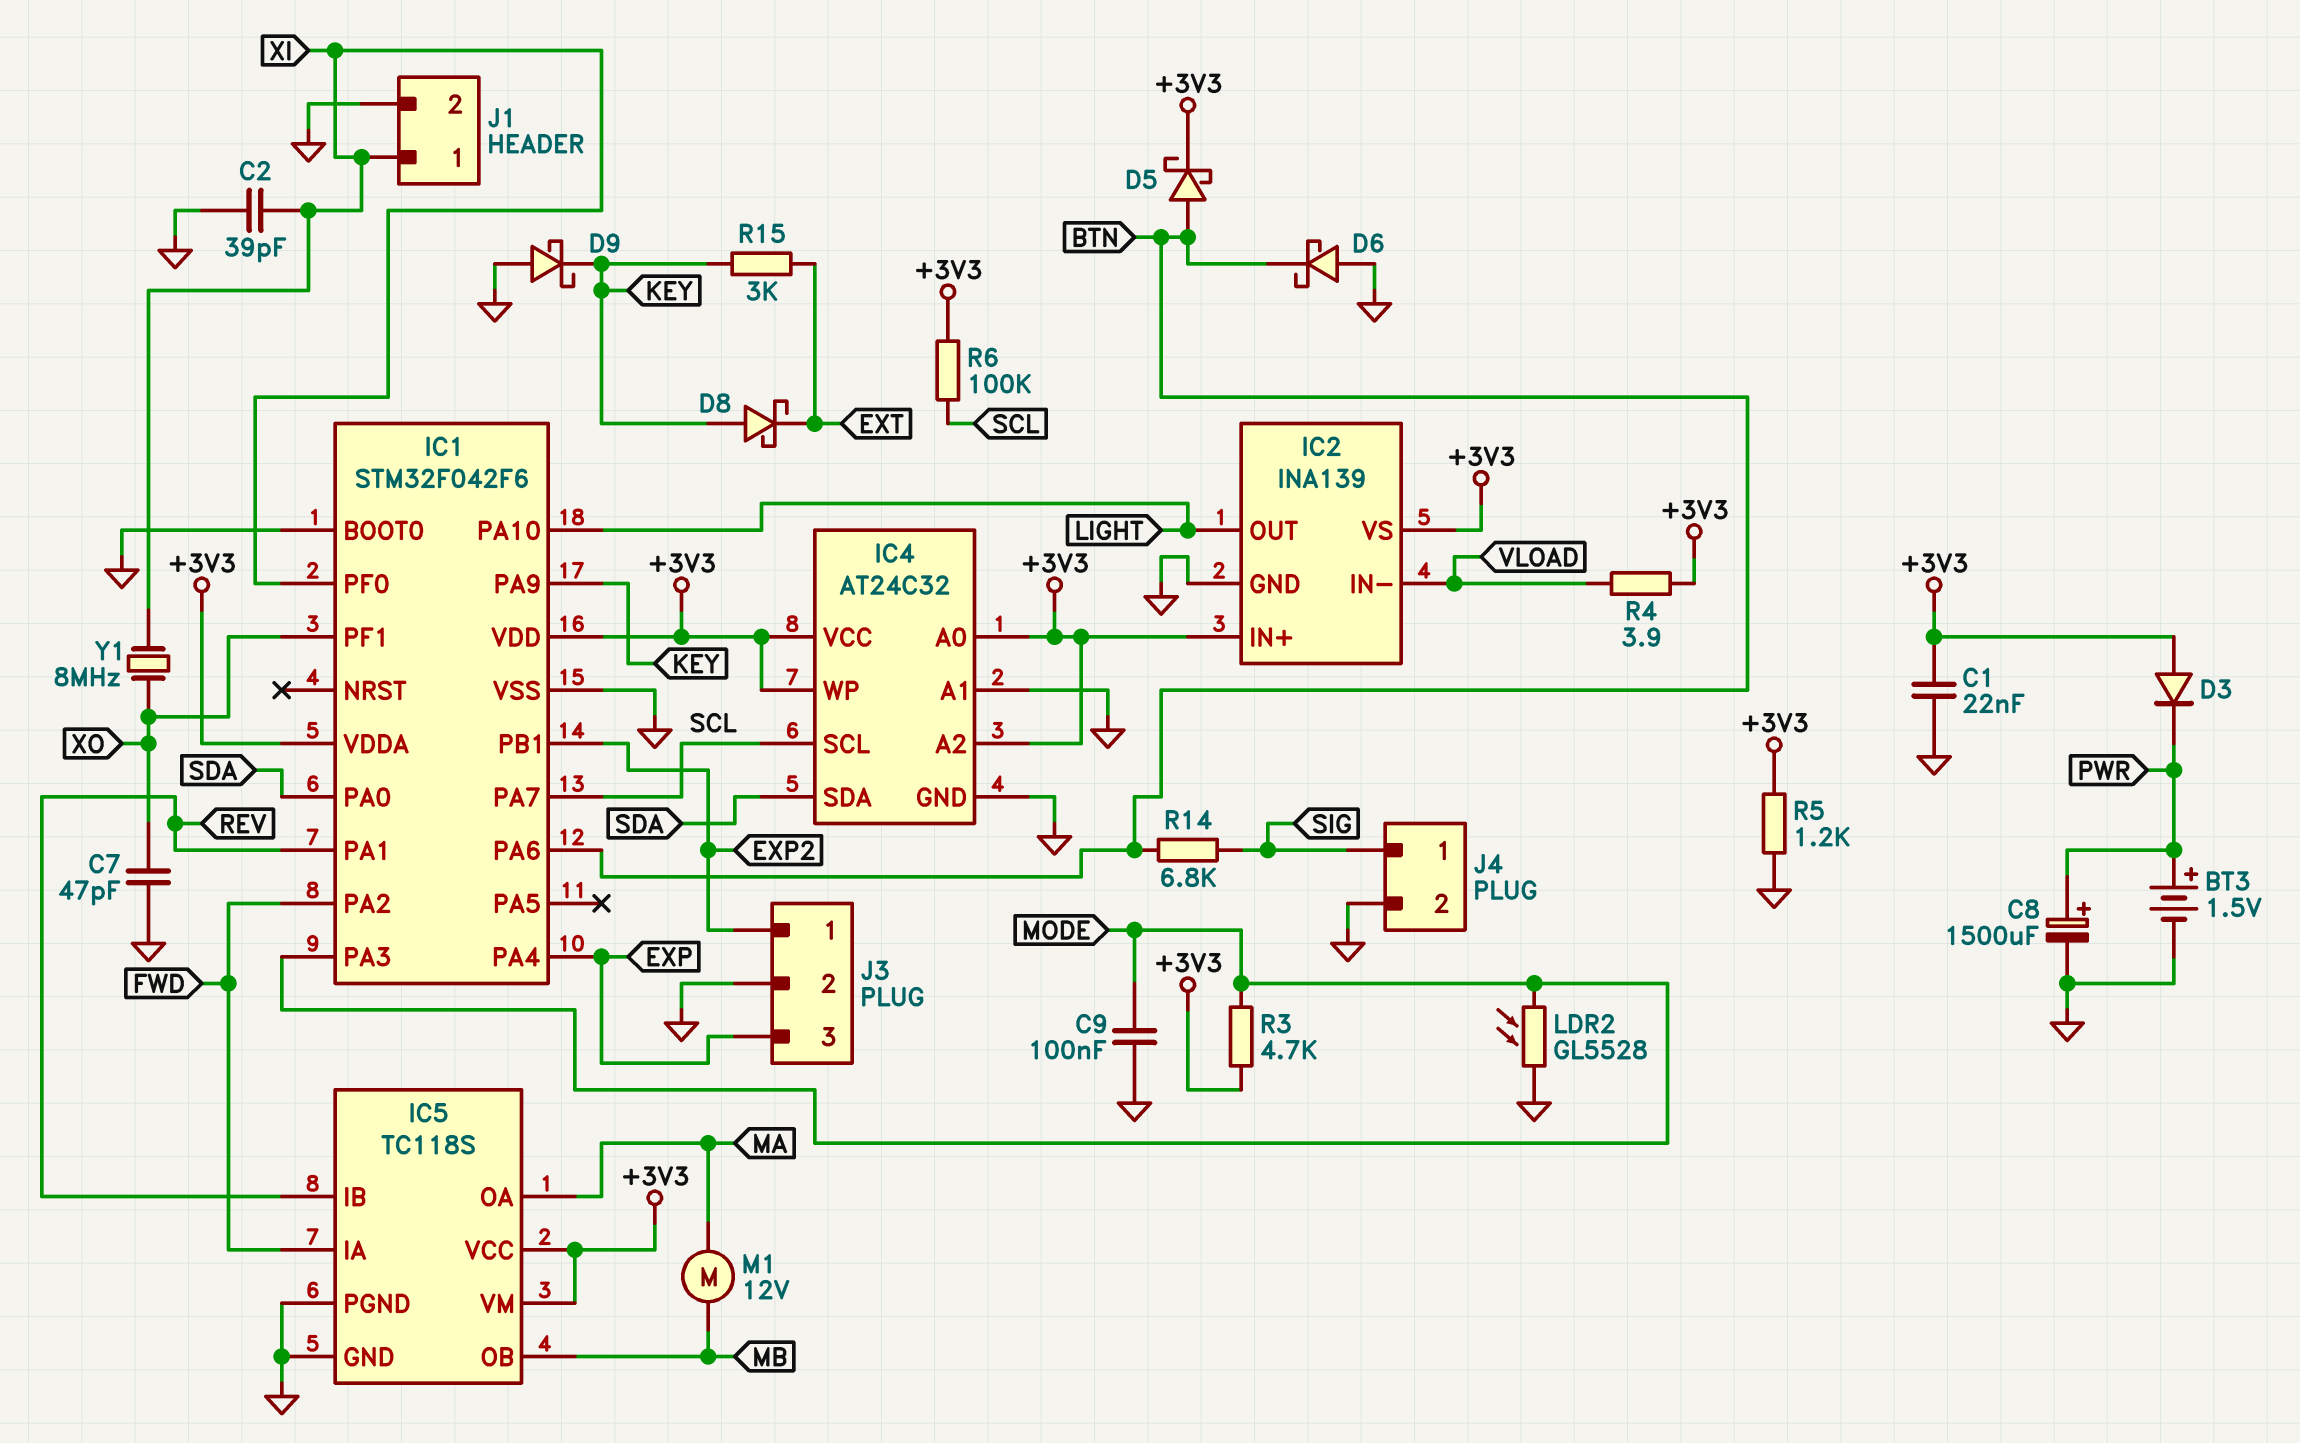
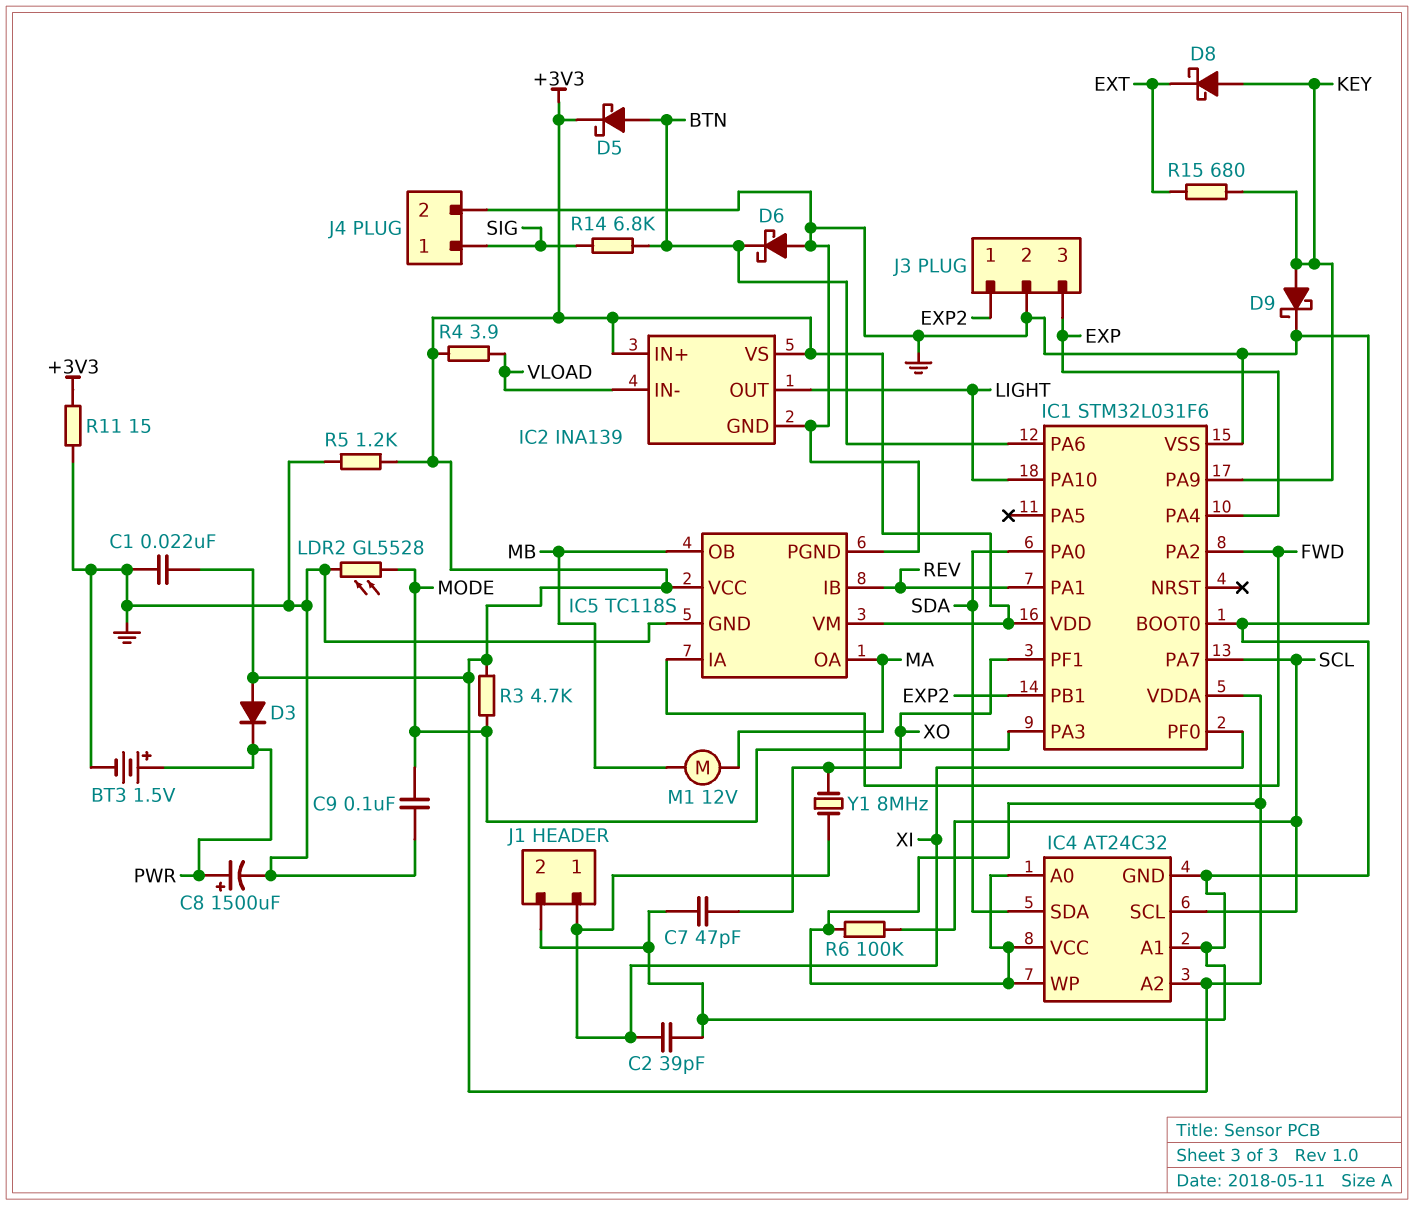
D9: schottky (A GND, K KEY) -> schottky (A KEY, K GND)
IC1: STM32F042F6 -> STM32L031F6
R11: none -> 15 (+3V3, GND)
R15: 3k (EXT, KEY) -> 680 (EXT, KEY)

